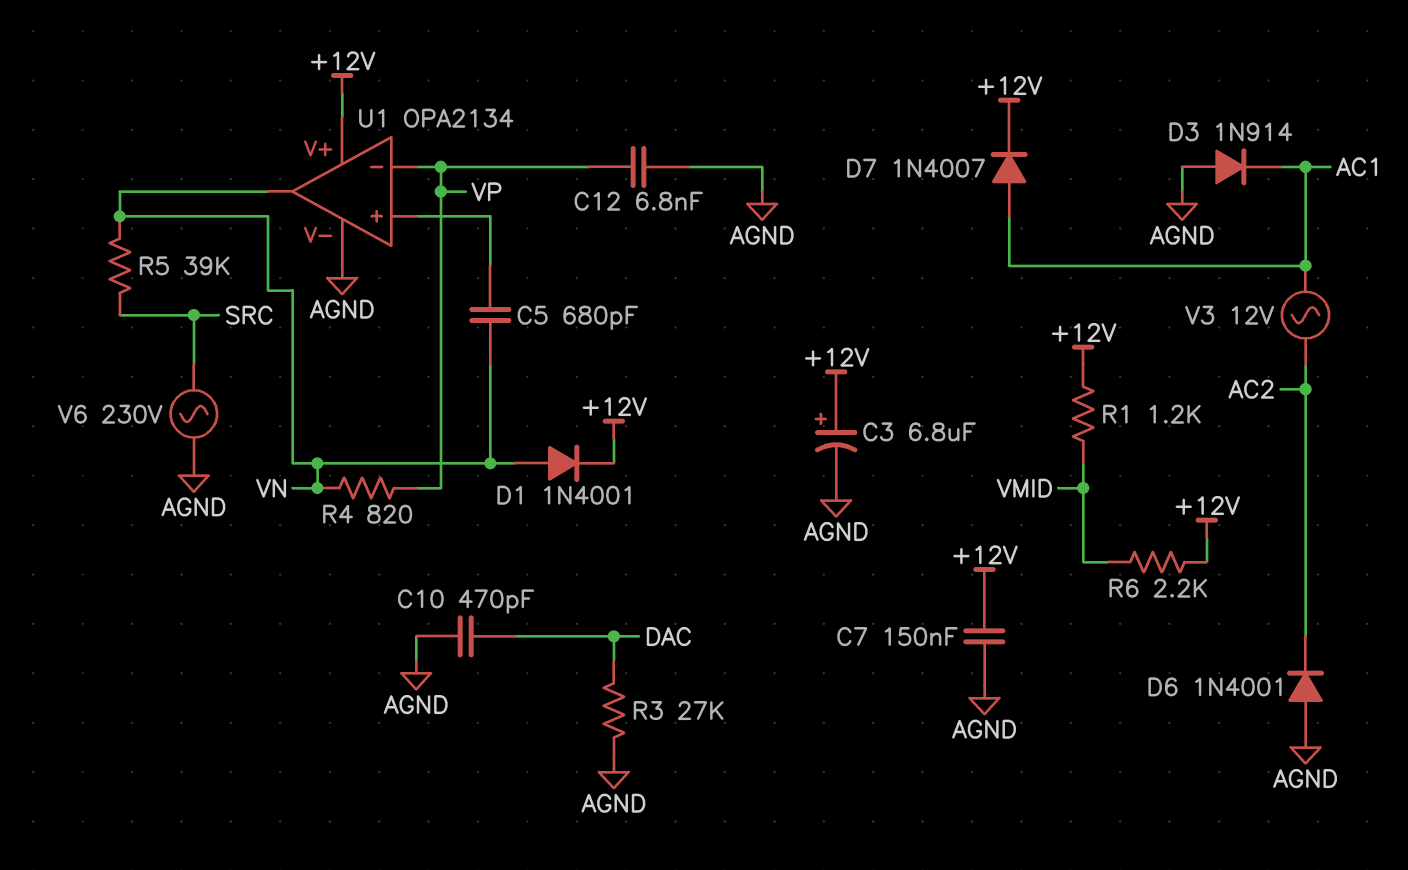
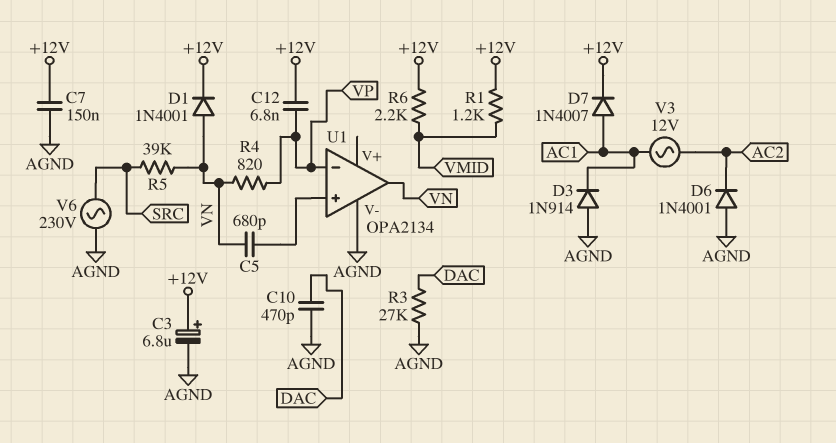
C12: 6.8nF (AGND, VP) -> 6.8nF (+12V, VP)
U1 pin V+: +12V -> none

